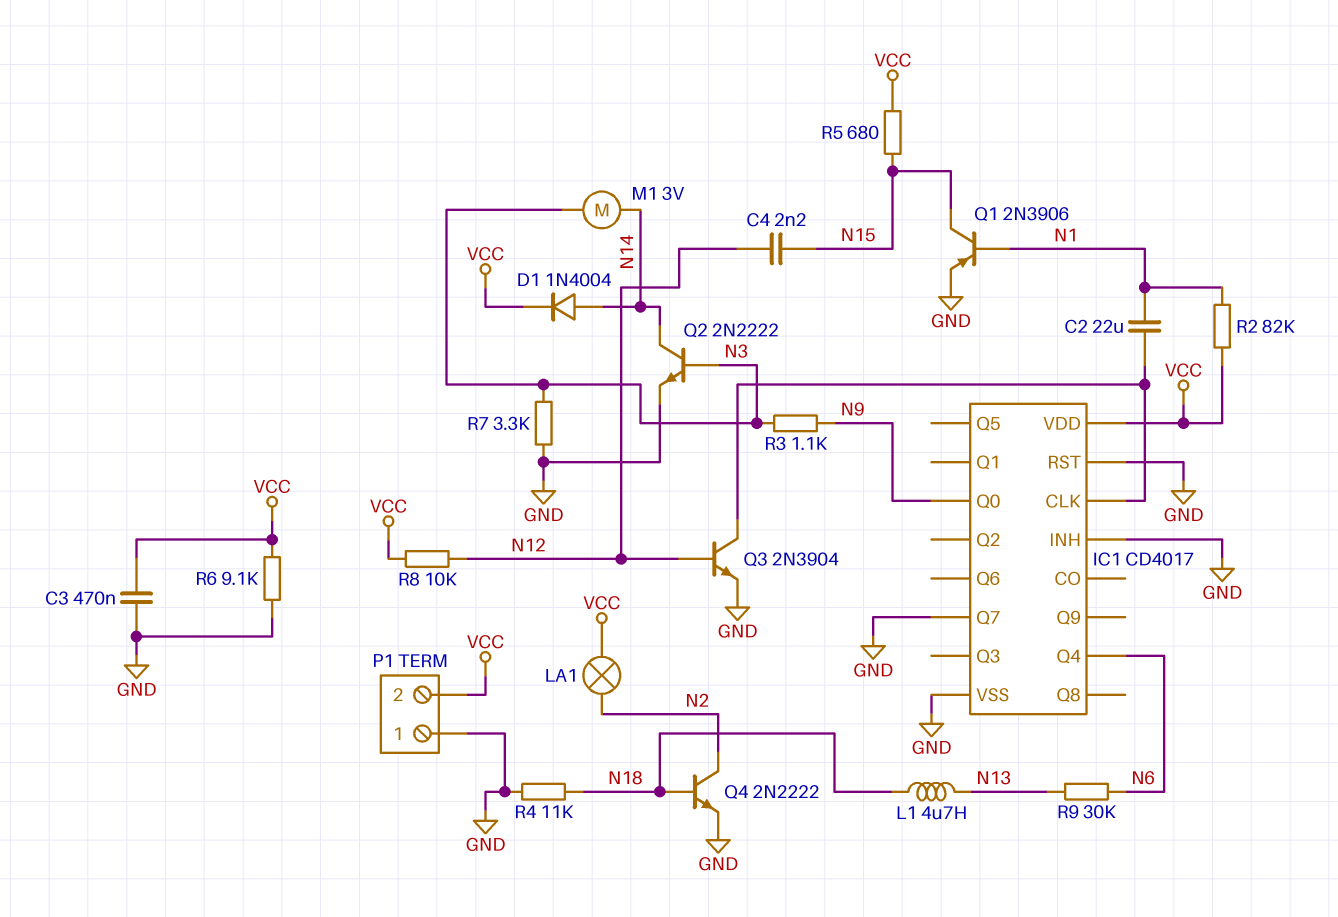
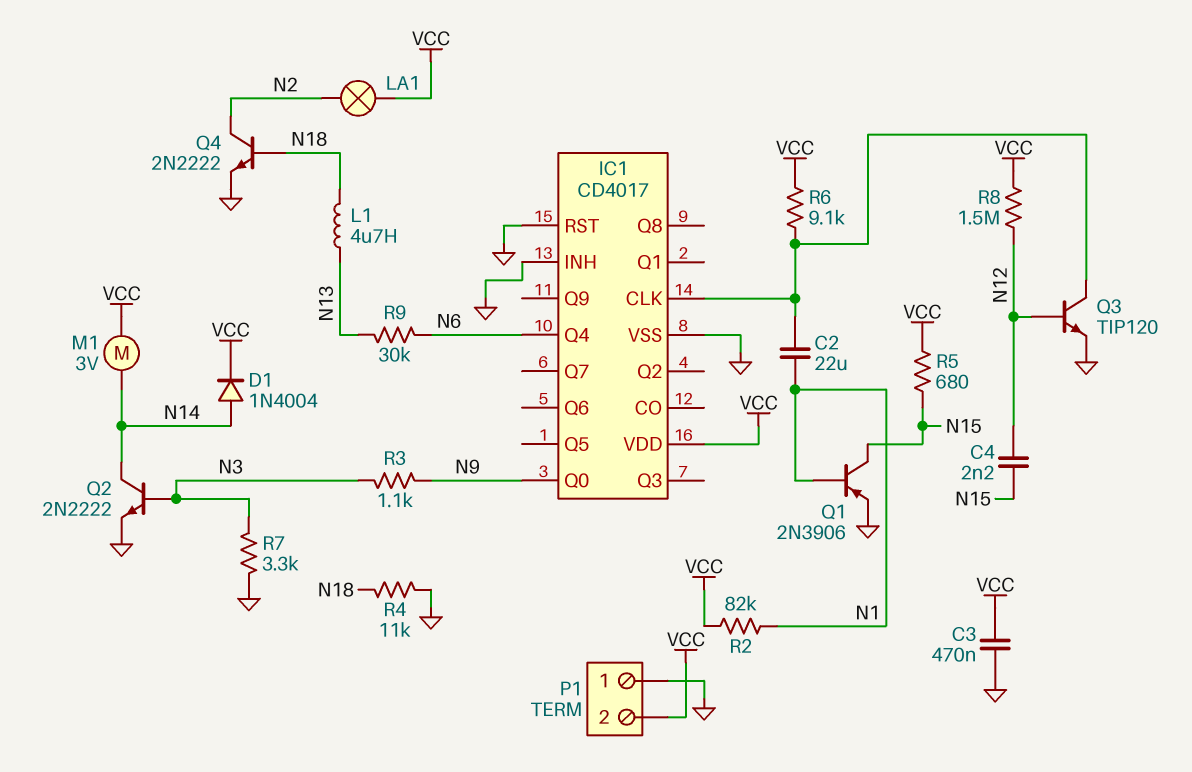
IC1 pin Q7: GND -> none
M1: motor 3V (N3, N14) -> motor 3V (N14, VCC)
Q3: NPN 2N3904 (B N12, C IC1/CLK, E GND) -> NPN TIP120 (B N12, C IC1/CLK, E GND)
R6: 9.1k (GND, VCC) -> 9.1k (IC1/CLK, VCC)
R8: 10k (N12, VCC) -> 1.5M (N12, VCC)

